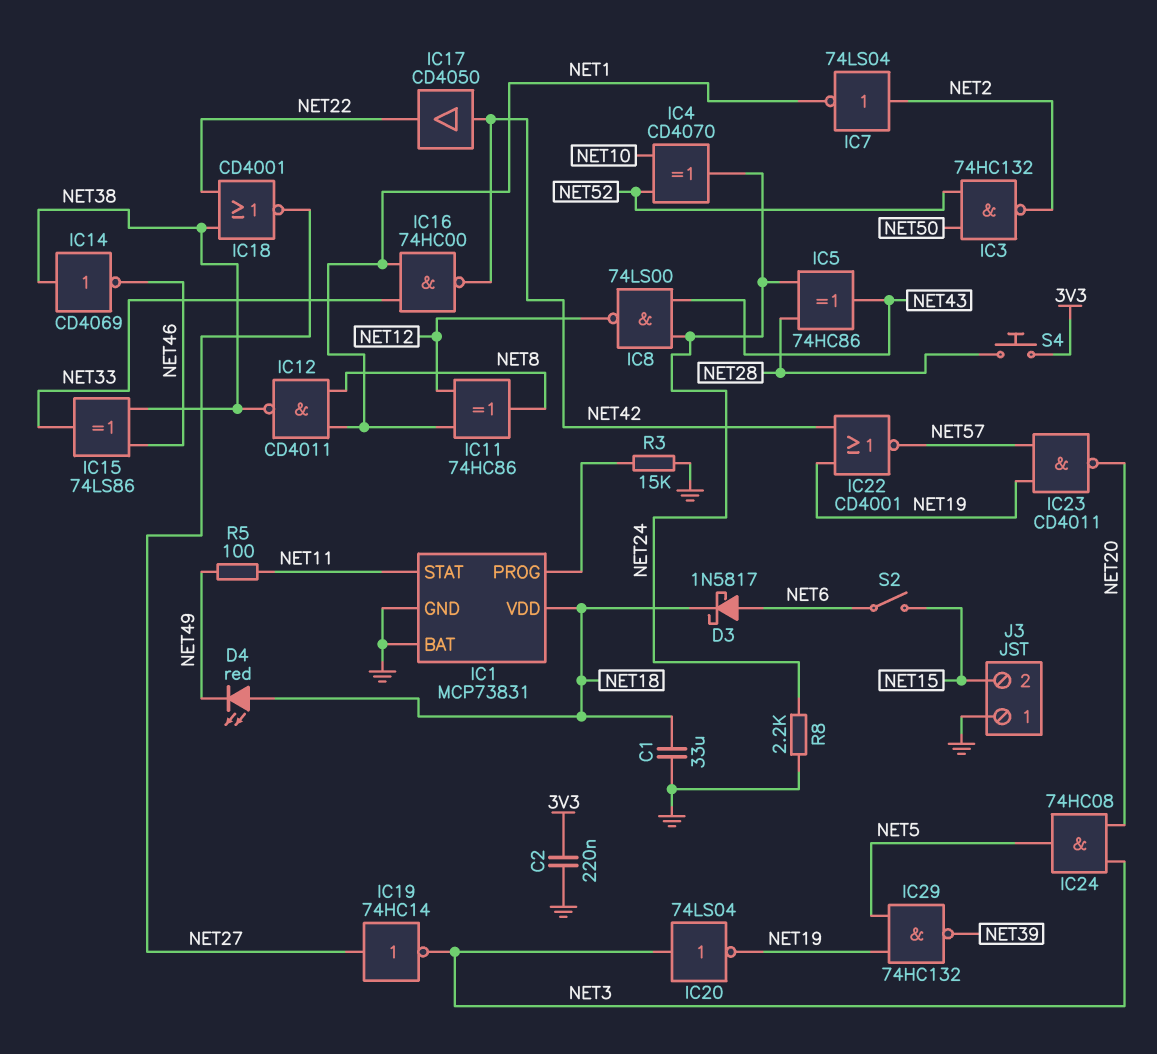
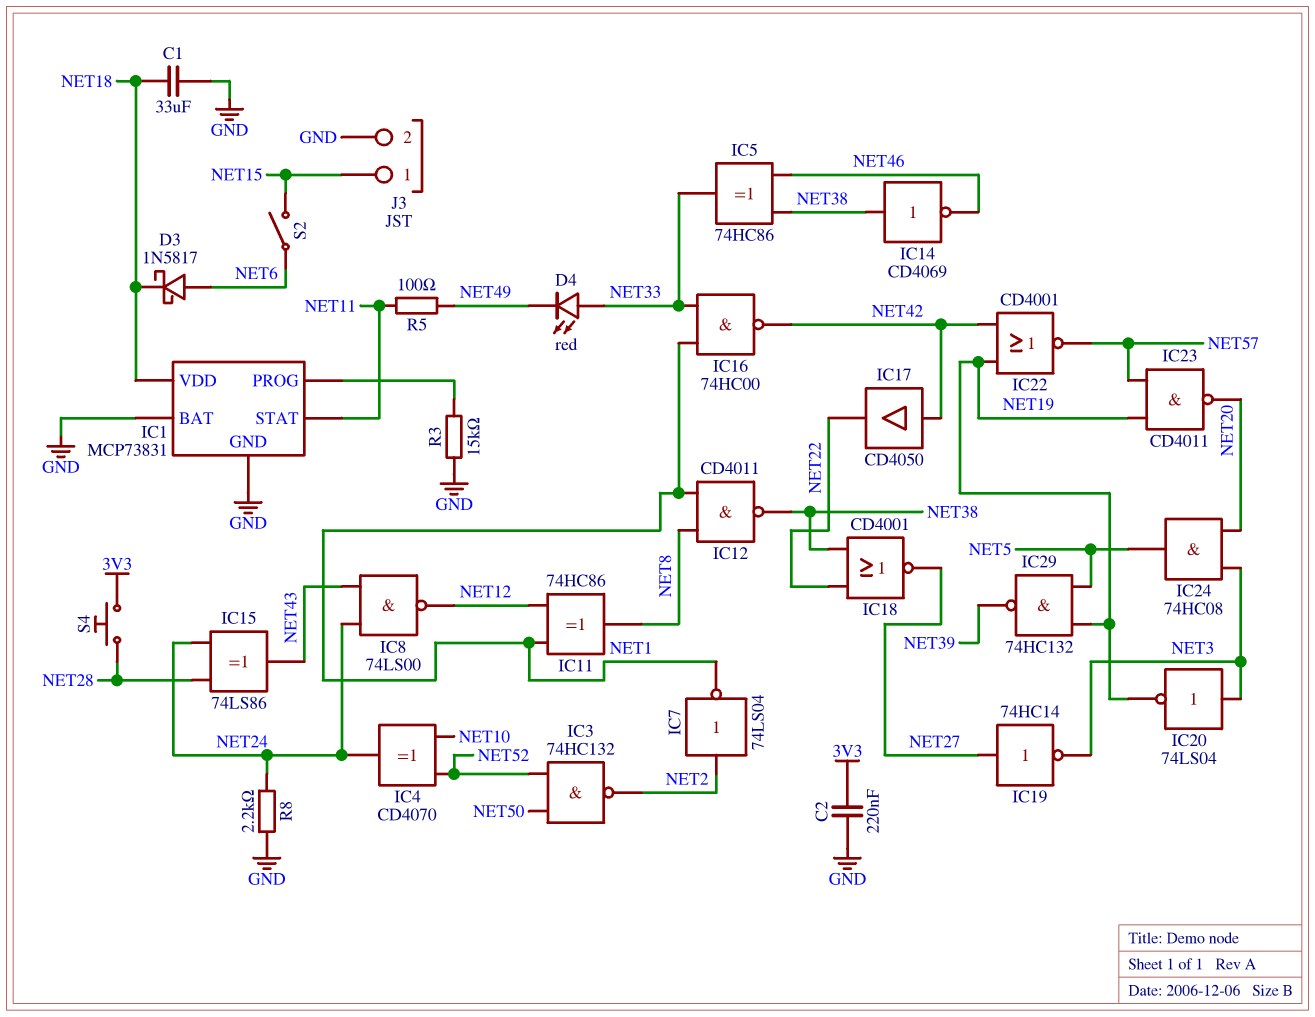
D4: LED red (A NET18, K NET49) -> LED red (A NET33, K NET49)
IC5: XOR 74HC86 (in NET24, in NET28, out NET43) -> XOR 74HC86 (in NET38, in NET46, out NET33)
IC15: XOR 74LS86 (in NET38, in NET46, out NET33) -> XOR 74LS86 (in NET24, in NET28, out NET43)
J3 pin 1: GND -> NET15
J3 pin 2: NET15 -> GND

